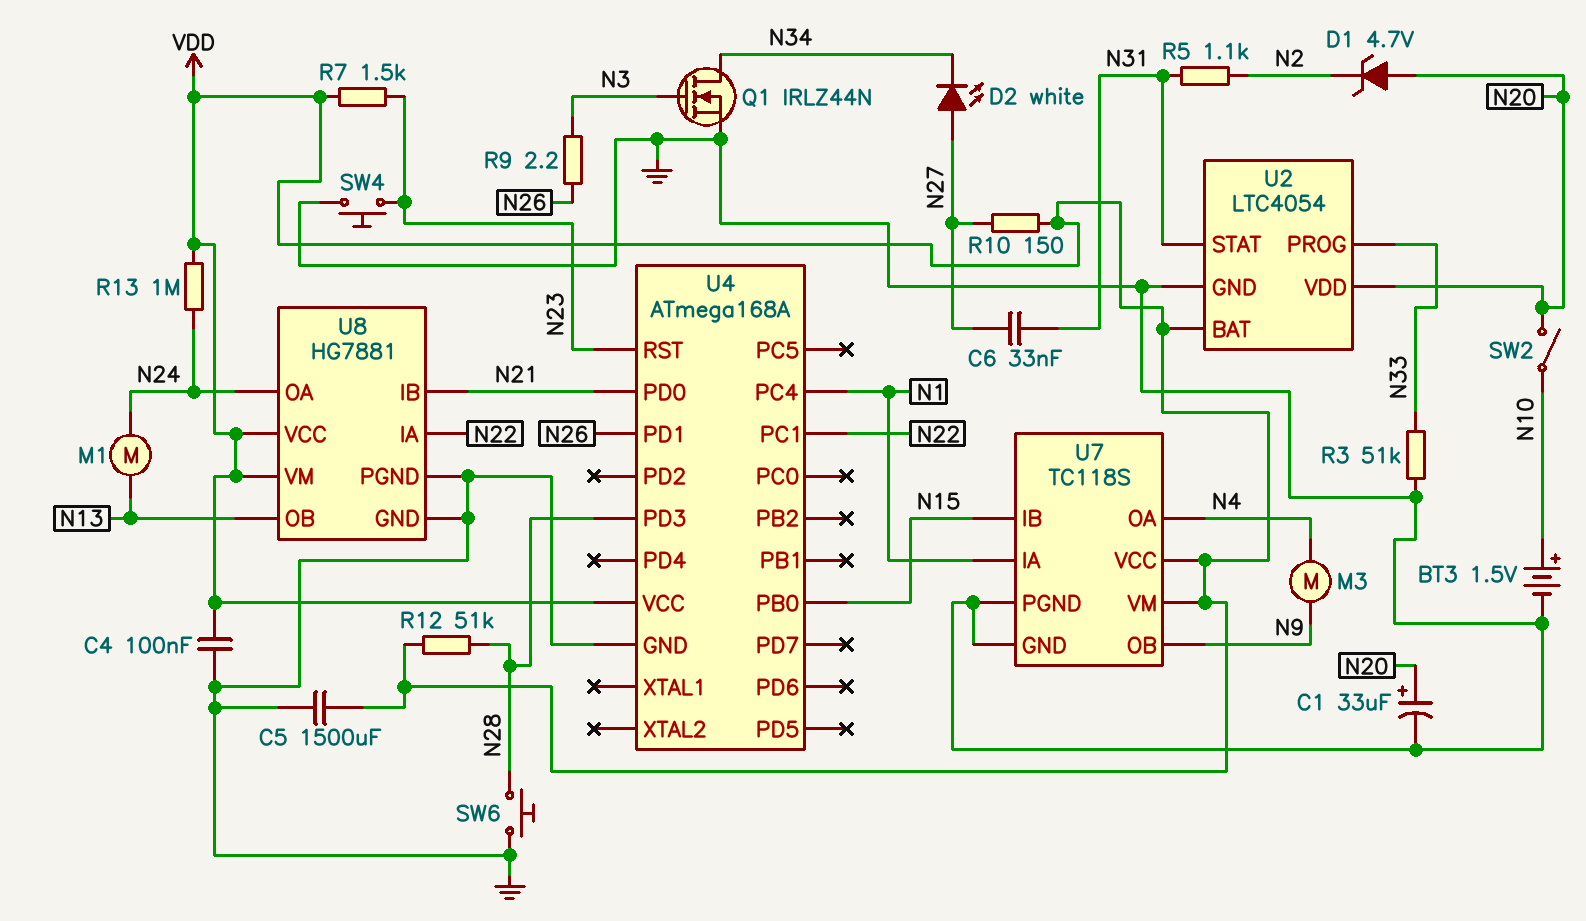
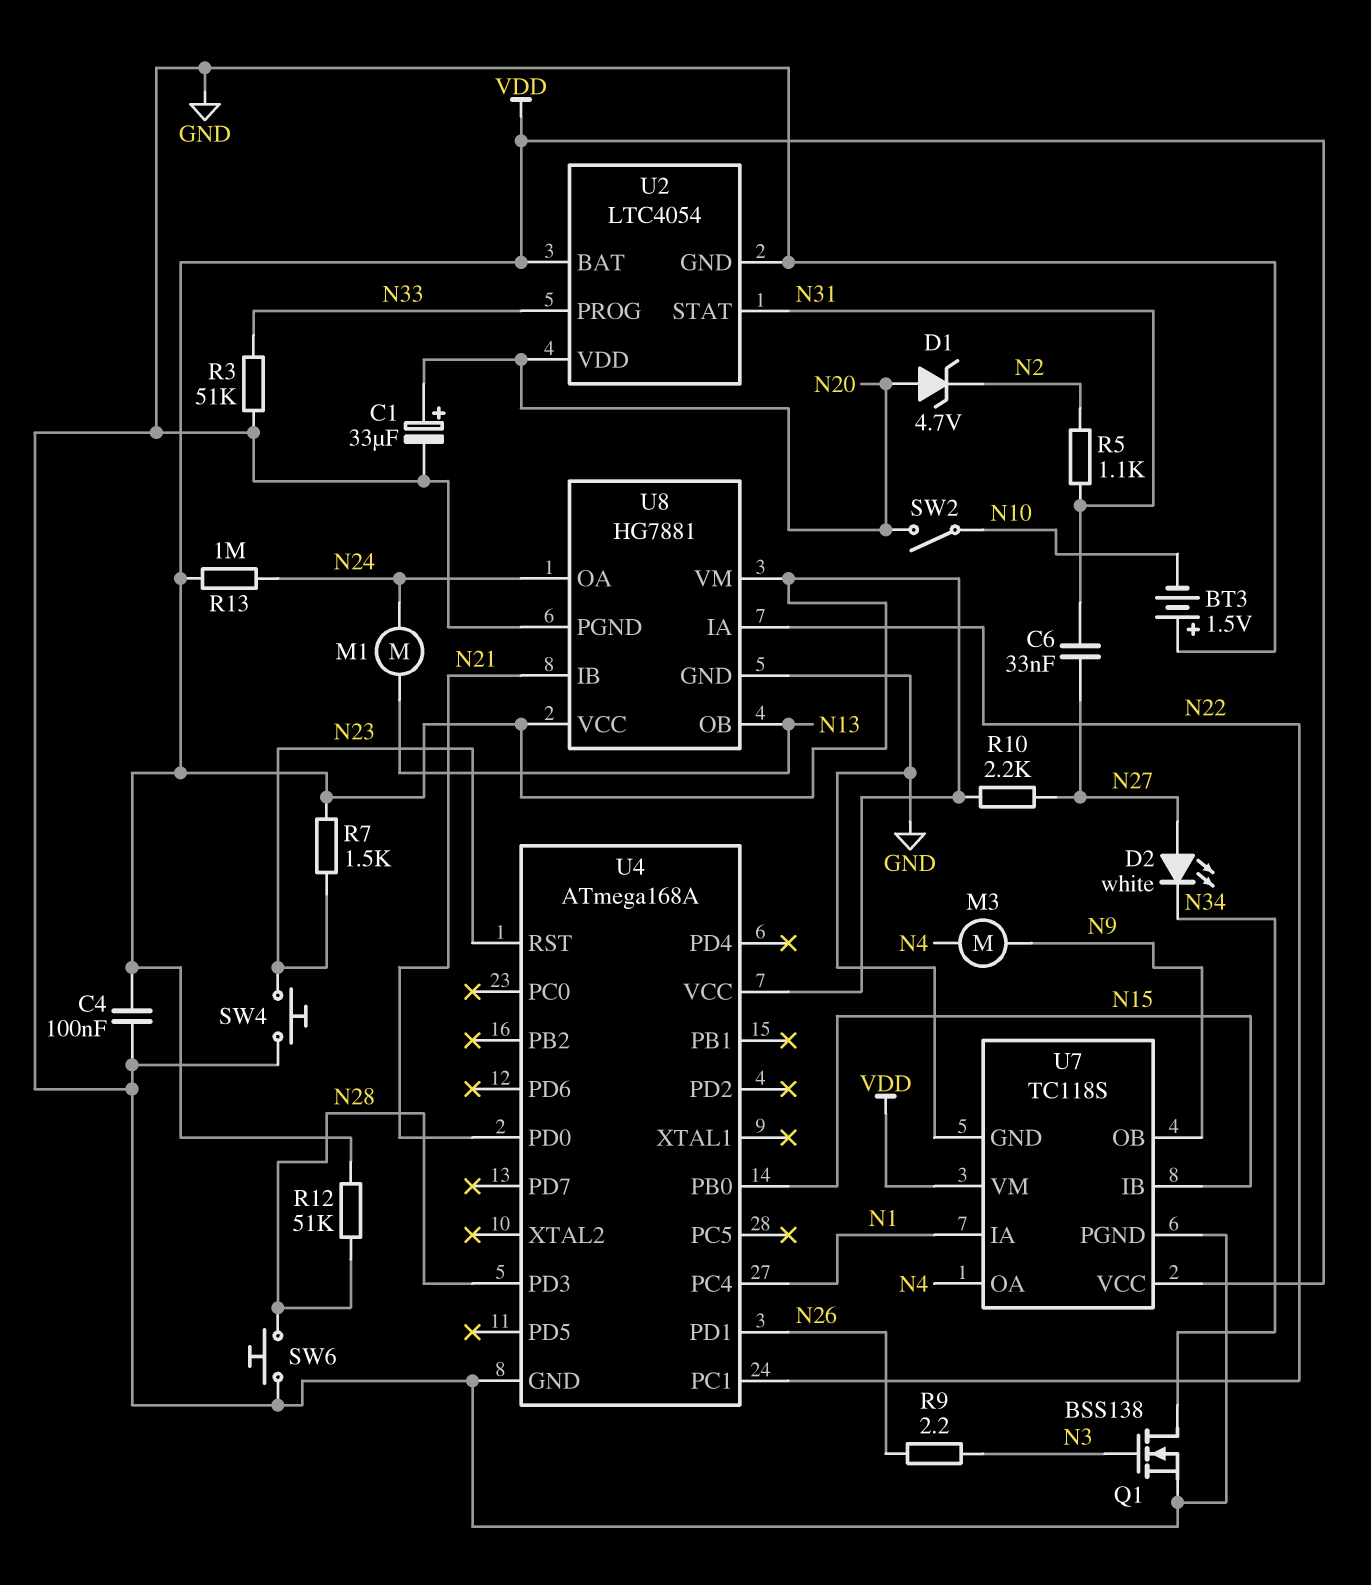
BT3: 1.5V (plus N10, minus GND) -> 1.5V (plus GND, minus N10)
C5: 1500uF (GND, VDD) -> none
Q1: NMOS IRLZ44N (G N3, D N34, S GND) -> NMOS BSS138 (G N3, D N34, S GND)
R10: 150 (N27, VDD) -> 2.2k (N27, VDD)

